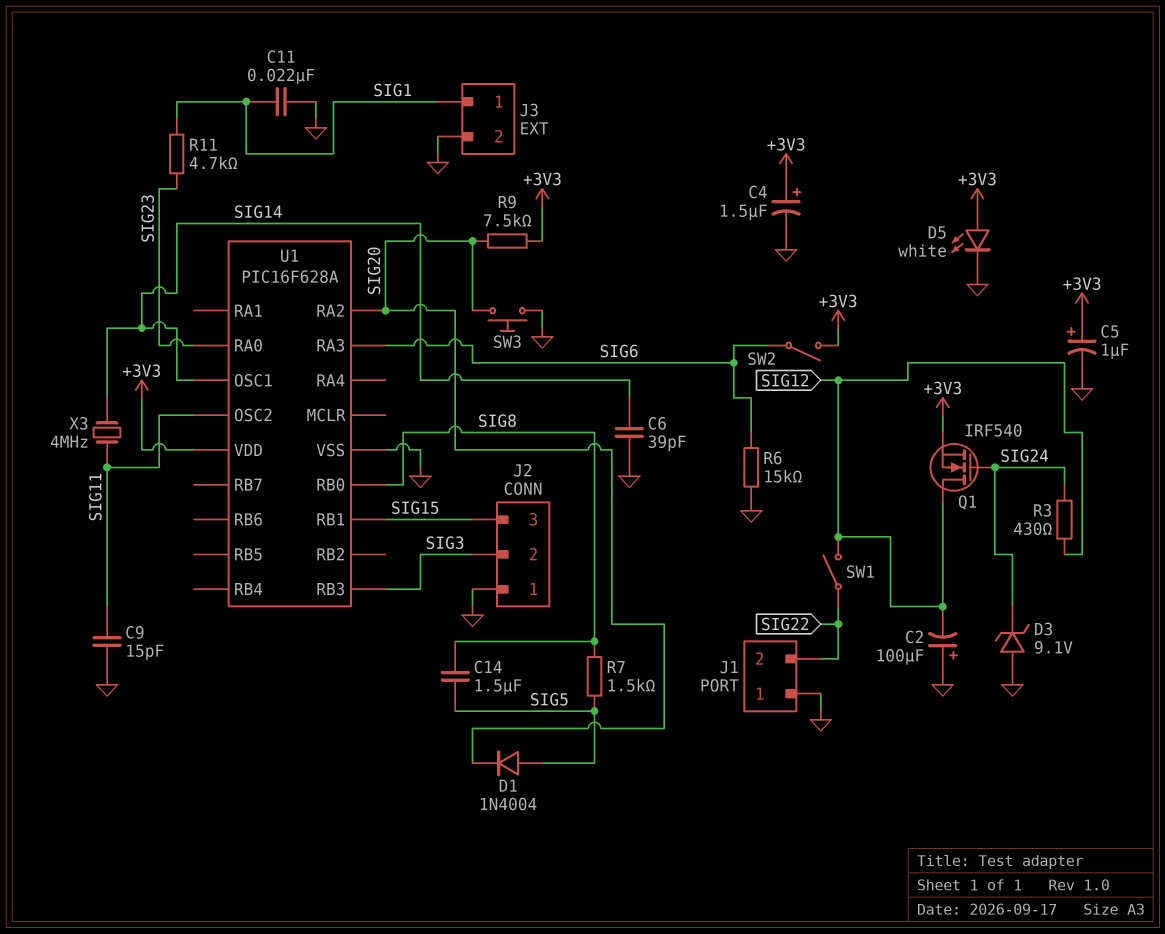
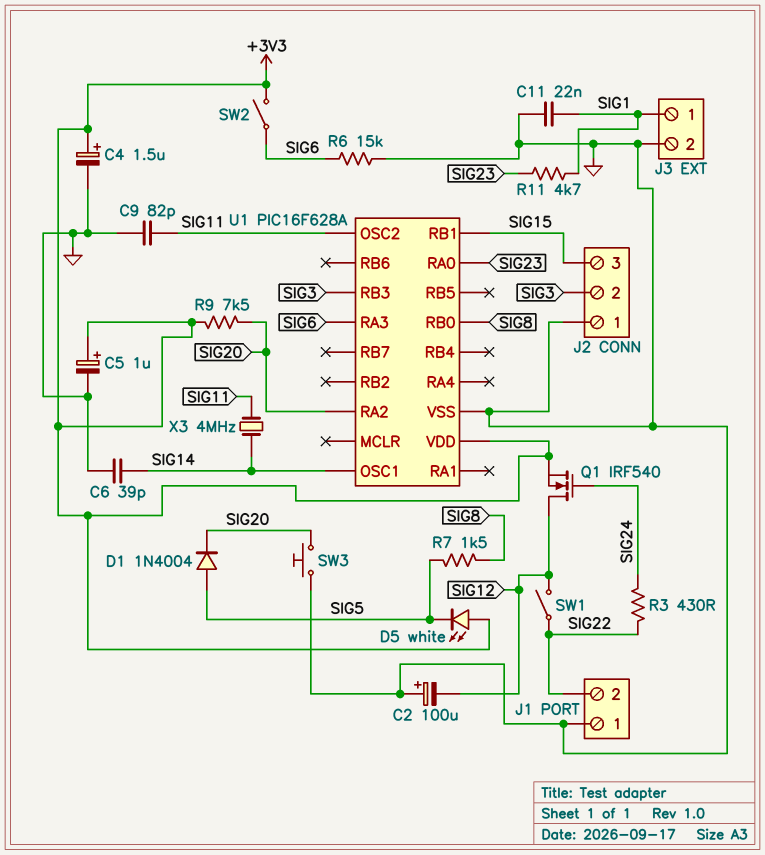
C9: 15pF (GND, SIG11) -> 82pF (GND, SIG11)
C14: 1.5uF (SIG5, SIG8) -> none
D3: zener 9.1V (A GND, K SIG24) -> none
D5: LED white (A +3V3, K GND) -> LED white (A +3V3, K SIG5)
R3: 430 (SIG12, SIG24) -> 430 (SIG22, SIG24)

